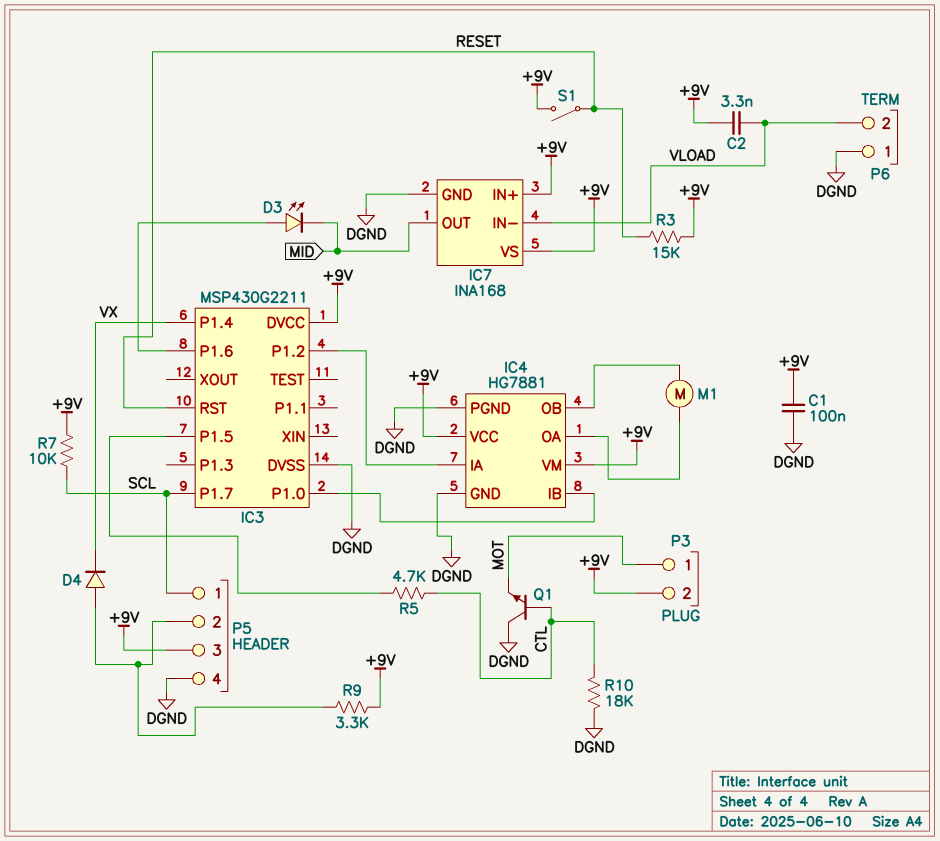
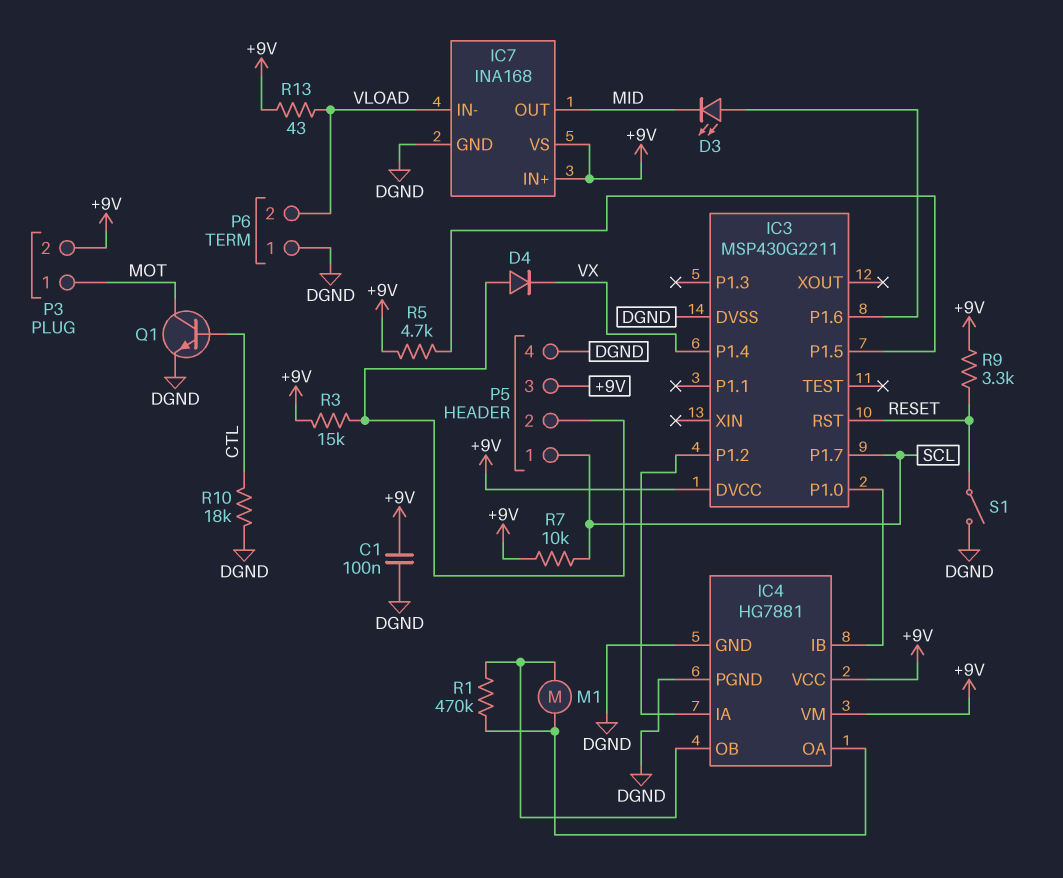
C2: 3.3nF (+9V, VLOAD) -> none
Q1: NPN (B CTL, C DGND, E MOT) -> NPN (B CTL, C MOT, E DGND)
R1: none -> 470k (IC4/OA, IC4/OB)
R3: 15k (+9V, RESET) -> 15k (+9V, P5/2)
R5: 4.7k (CTL, IC3/P1.5) -> 4.7k (+9V, IC3/P1.5)
R9: 3.3k (+9V, P5/2) -> 3.3k (+9V, RESET)
R13: none -> 43 (+9V, VLOAD)
S1: switch (+9V, RESET) -> switch (DGND, RESET)

